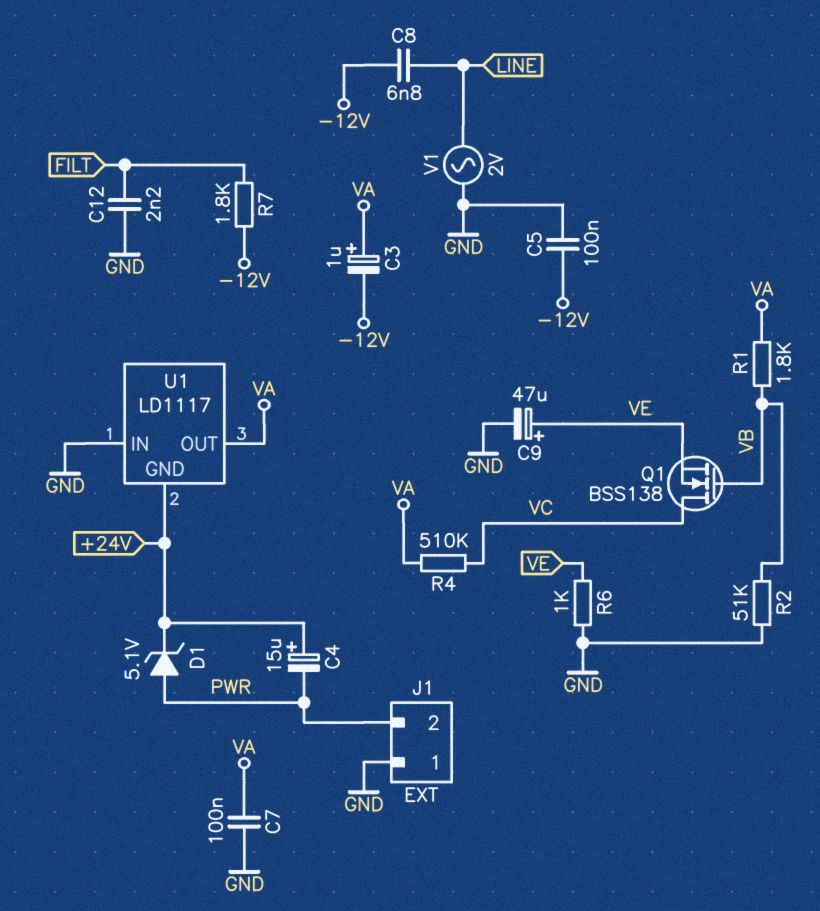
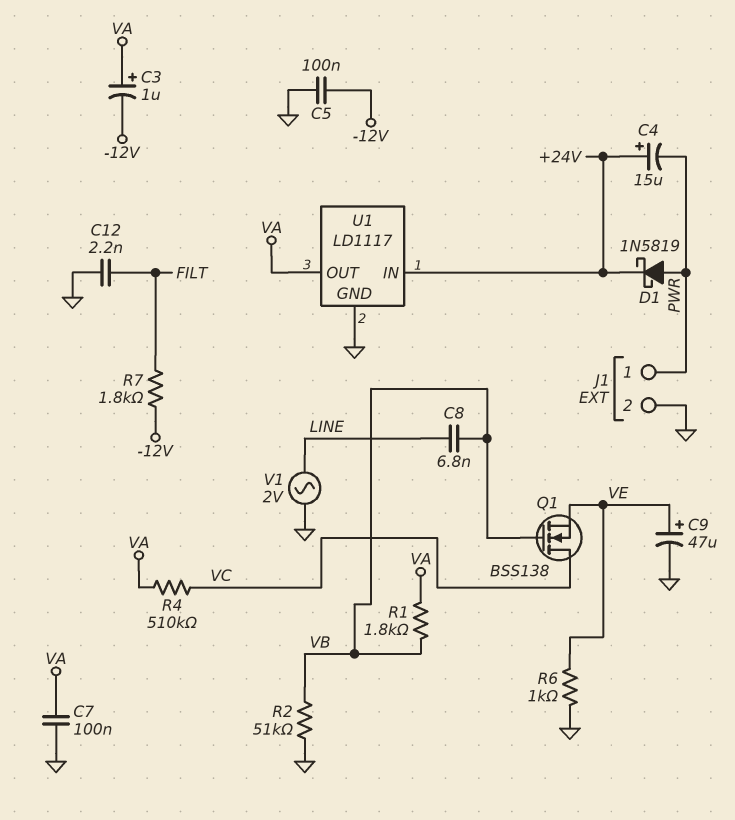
C8: 6.8nF (-12V, LINE) -> 6.8nF (LINE, VB)
D1: zener 5.1V (A PWR, K +24V) -> schottky 1N5819 (A PWR, K +24V)
J1 pin 1: GND -> PWR
J1 pin 2: PWR -> GND
U1 pin GND: +24V -> GND
U1 pin IN: GND -> +24V

